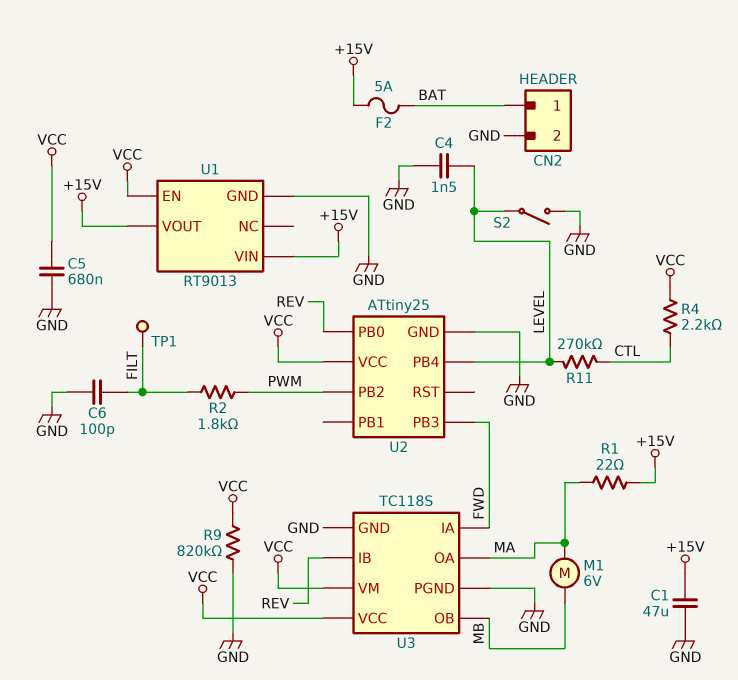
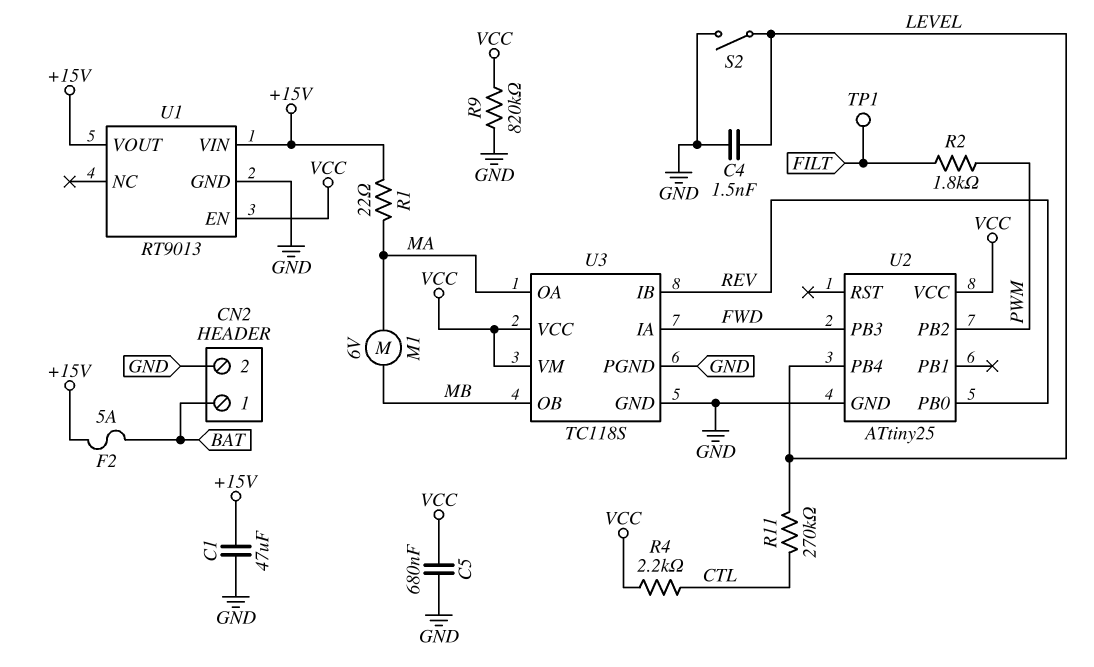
C6: 100pF (FILT, GND) -> none

